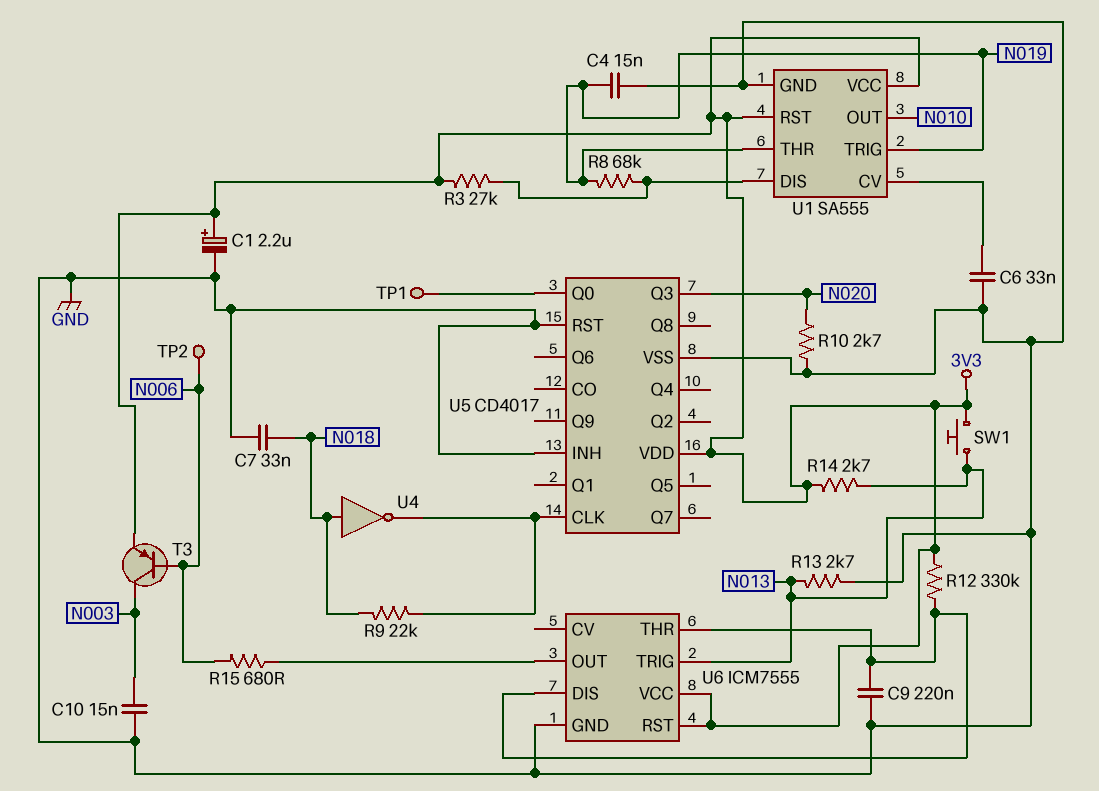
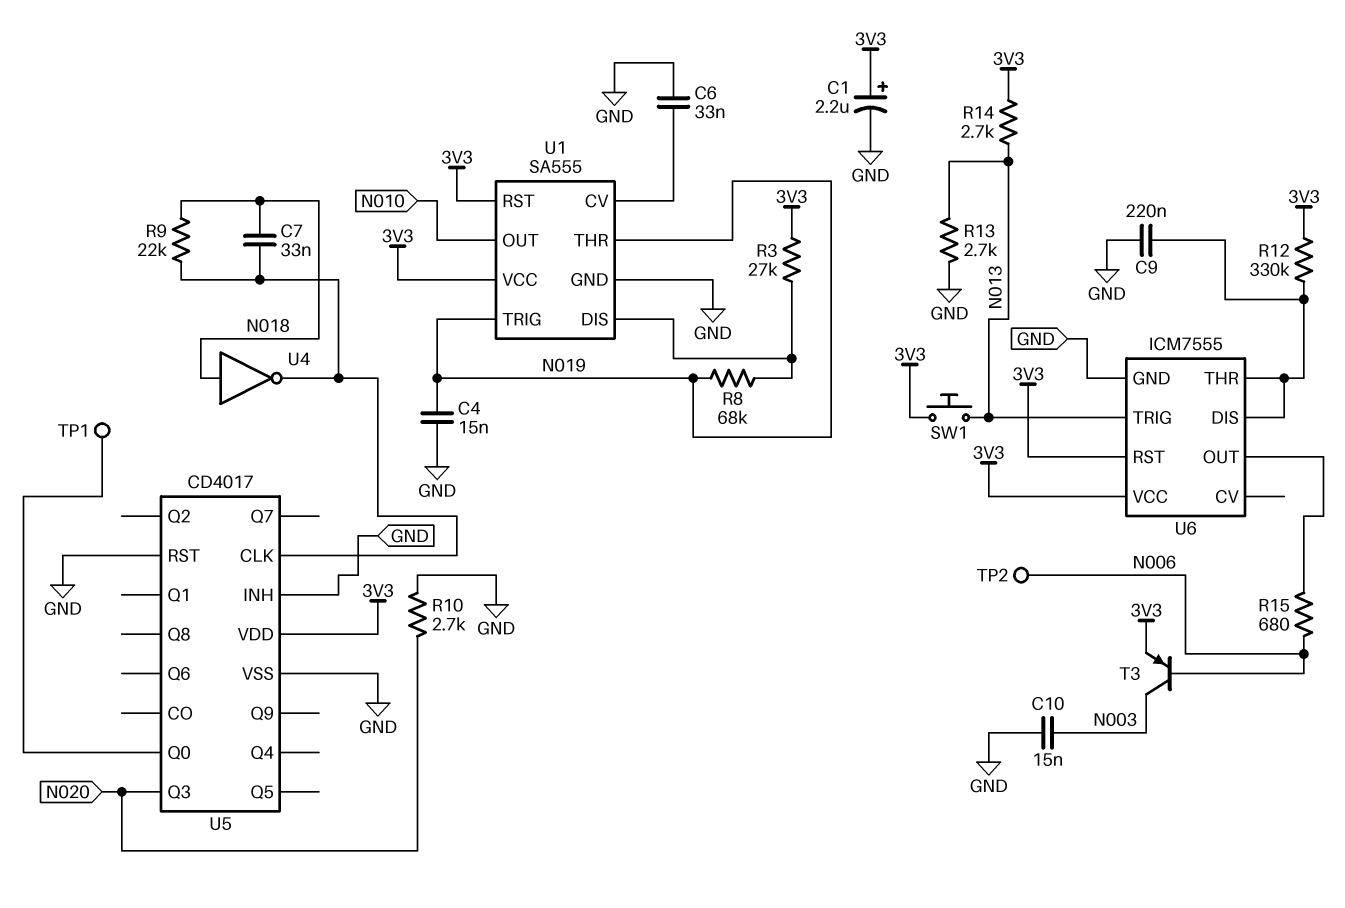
C7: 33nF (GND, N018) -> 33nF (N018, U5/CLK)

